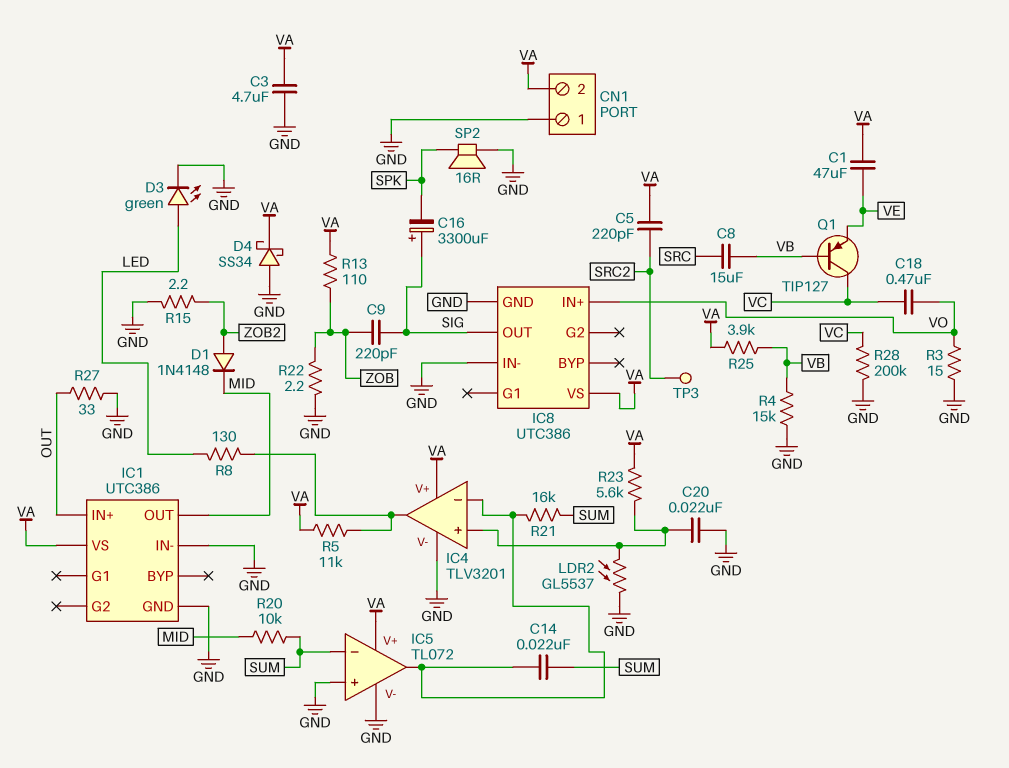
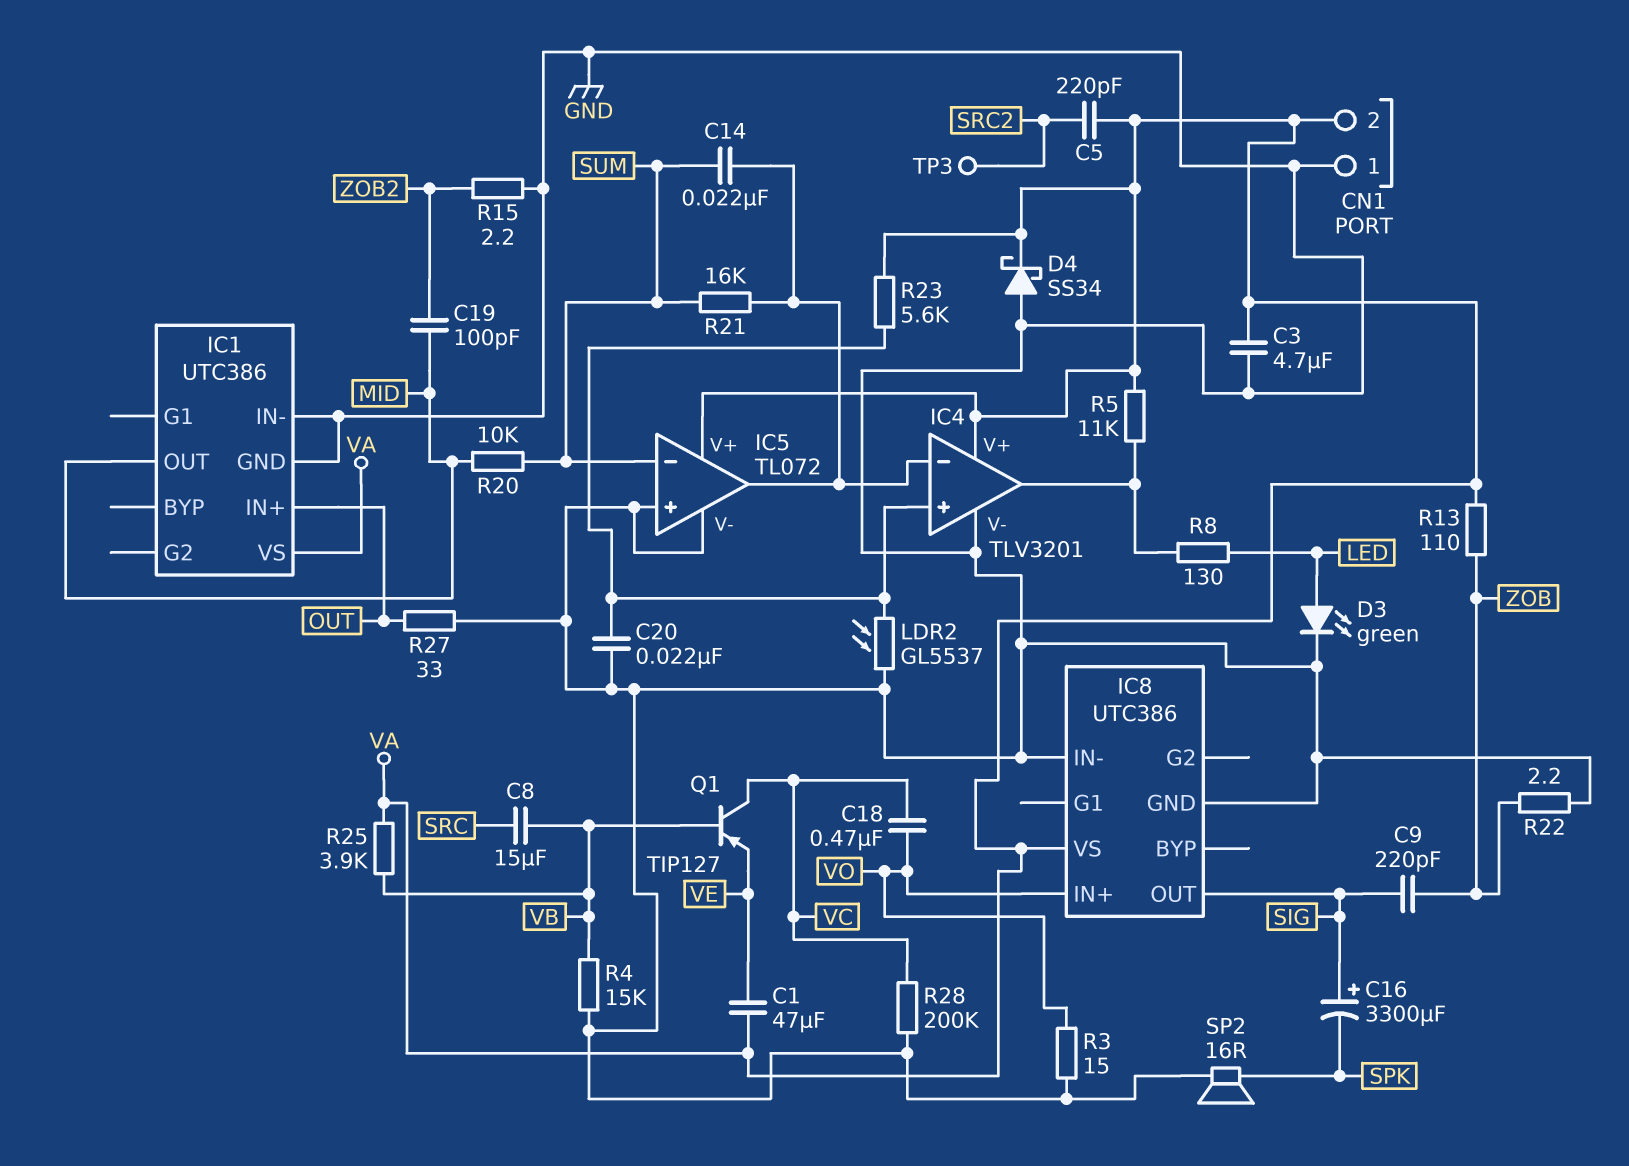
C19: none -> 100pF (MID, ZOB2)
D1: diode 1N4148 (A ZOB2, K MID) -> none

